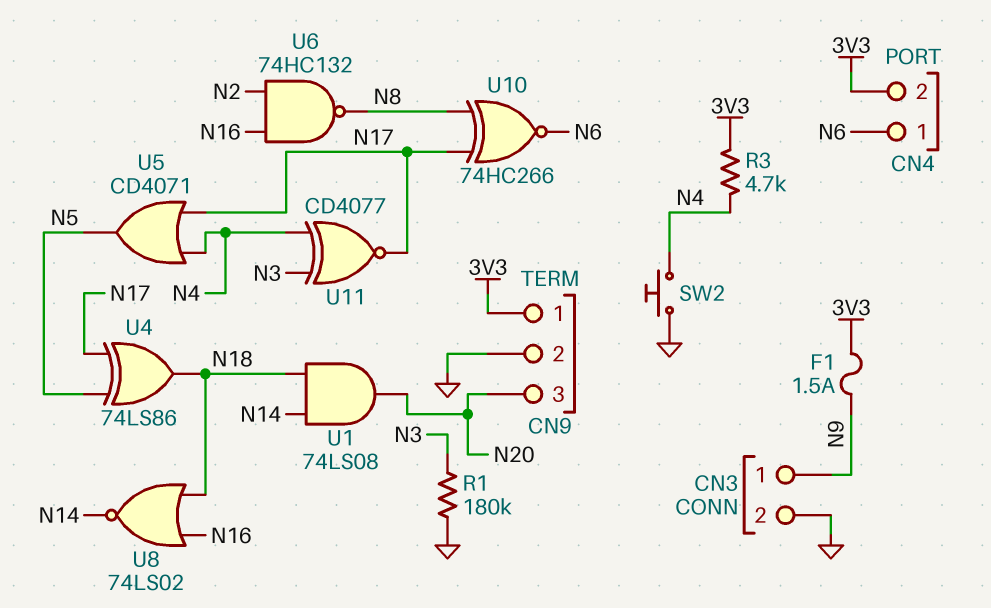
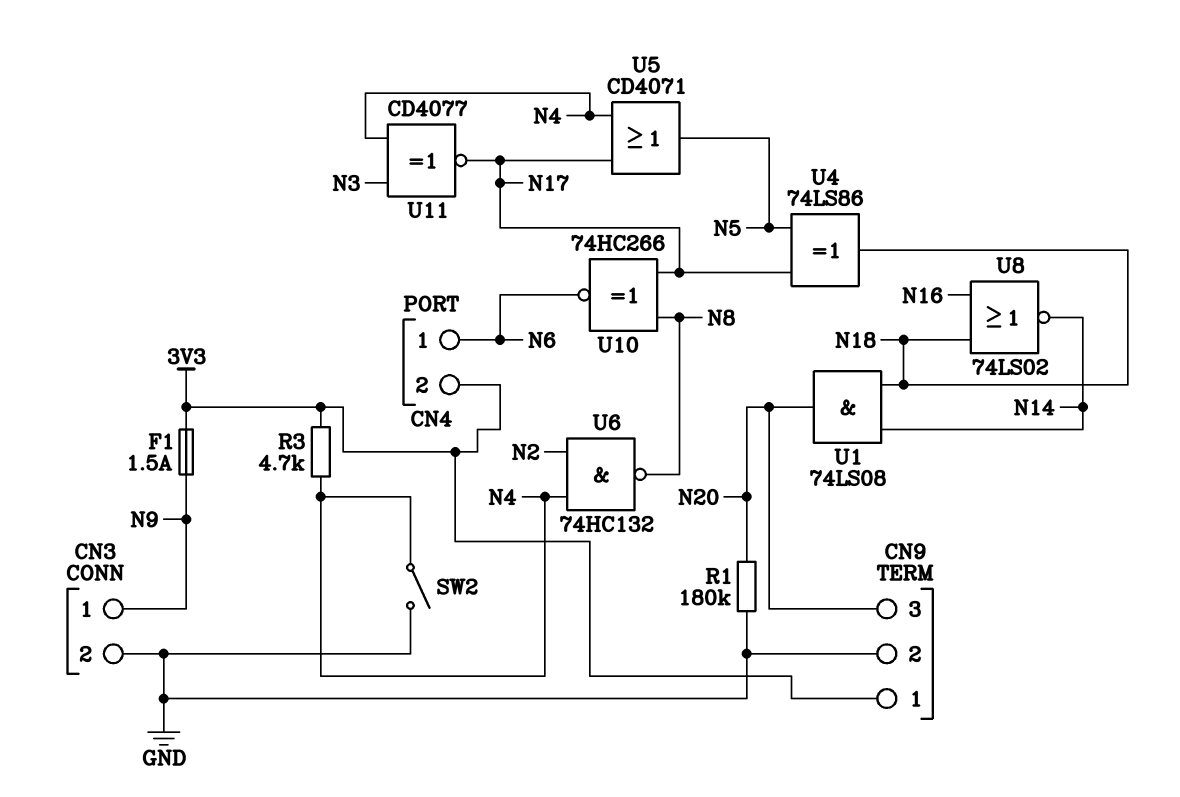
R1: 180k (GND, N3) -> 180k (GND, N20)
SW2: button (GND, N4) -> switch (GND, N4)
U6: NAND 74HC132 (in N2, in N16, out N8) -> NAND 74HC132 (in N2, in N4, out N8)

